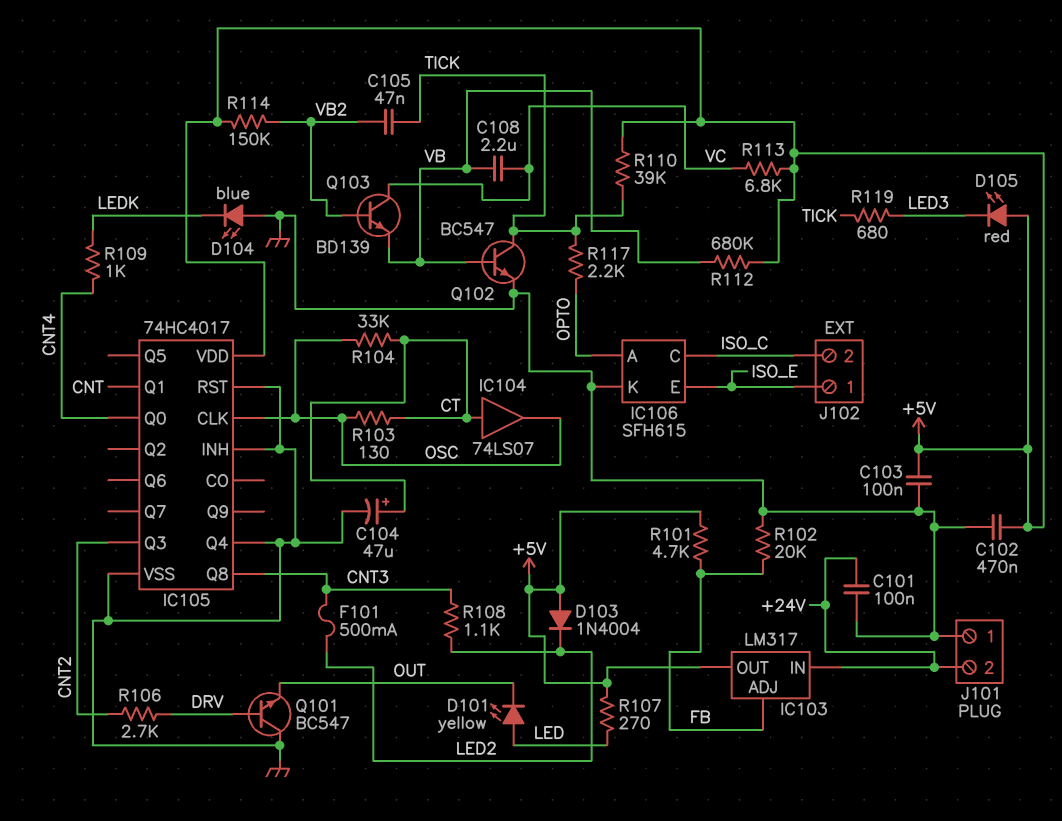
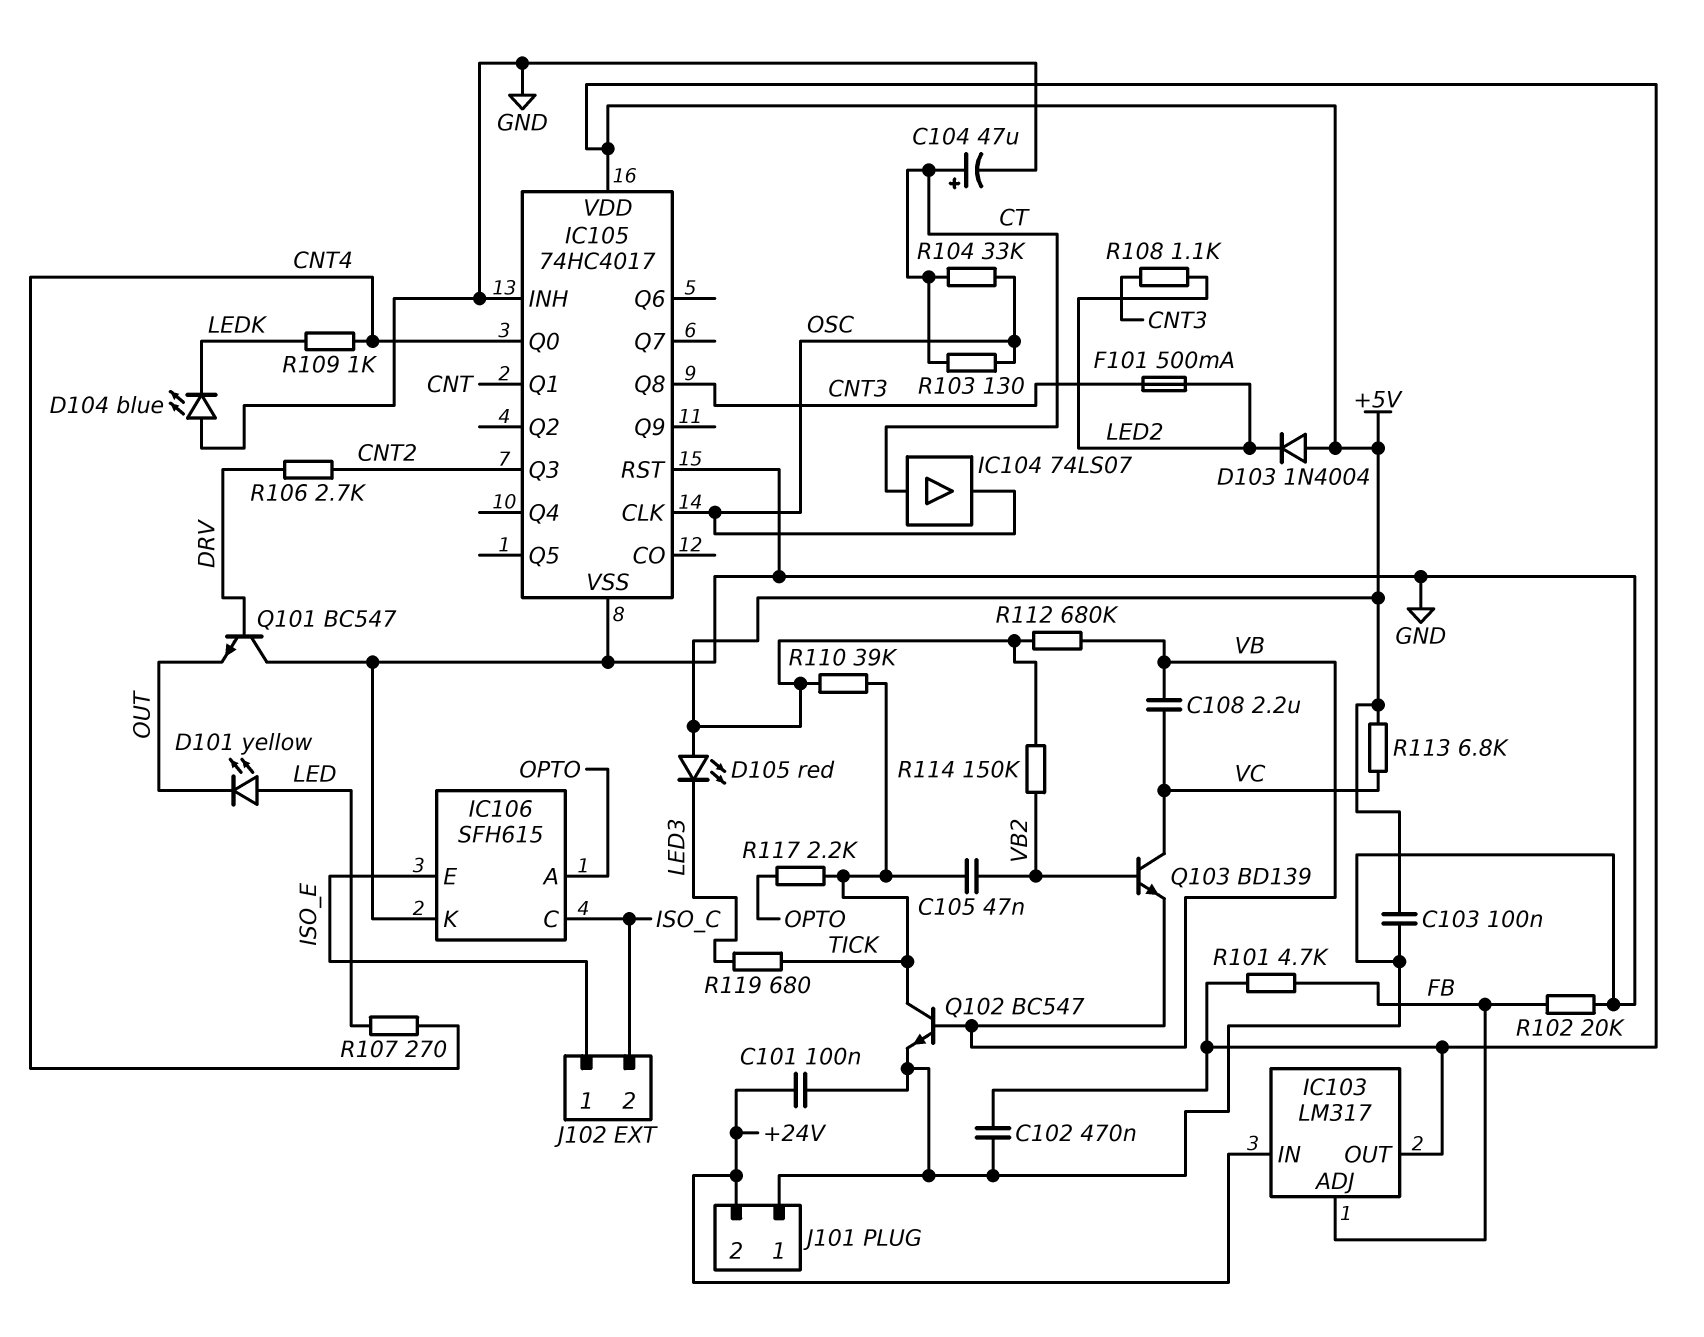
IC105 pin Q4: GND -> none
R107: 270 (+5V, LED) -> 270 (CNT4, LED)

